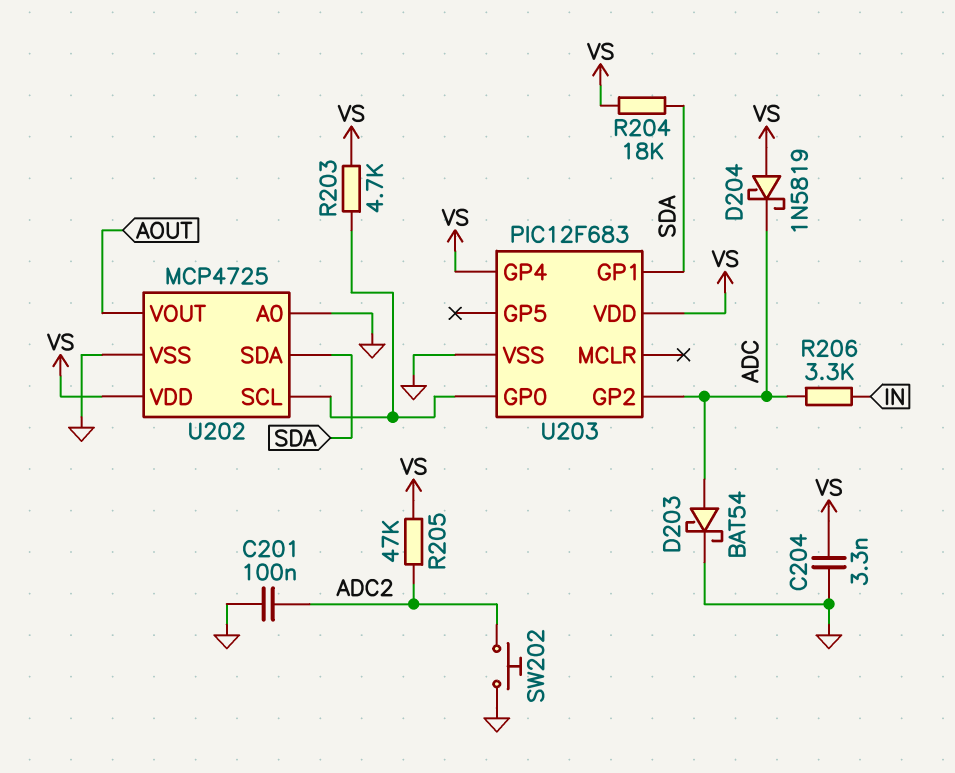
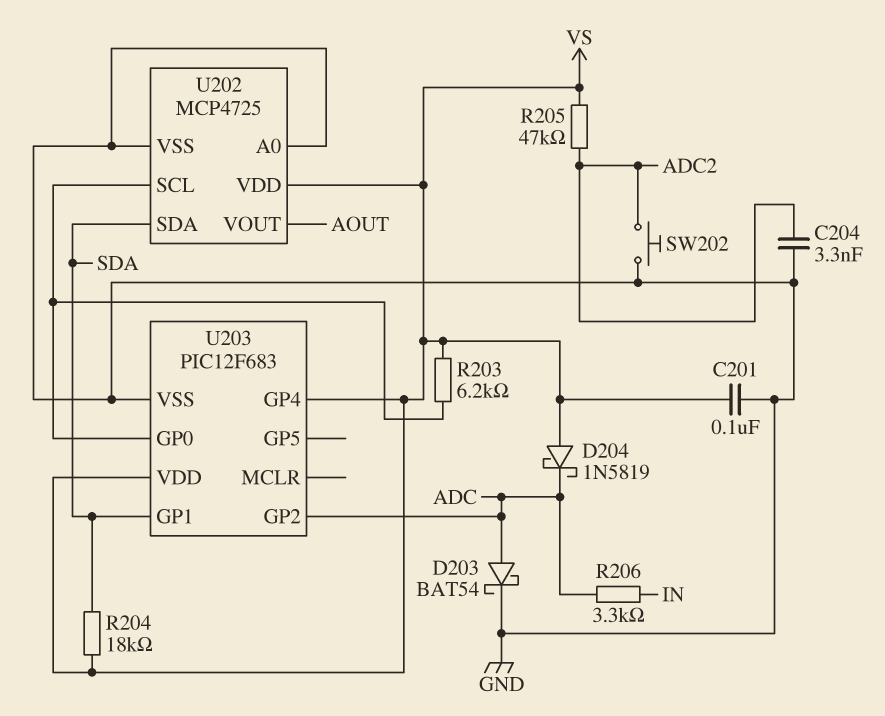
C201: 100nF (ADC2, GND) -> 100nF (GND, VS)
C204: 3.3nF (GND, VS) -> 3.3nF (ADC2, GND)
R203: 4.7k (U202/SCL, VS) -> 6.2k (U202/SCL, VS)

